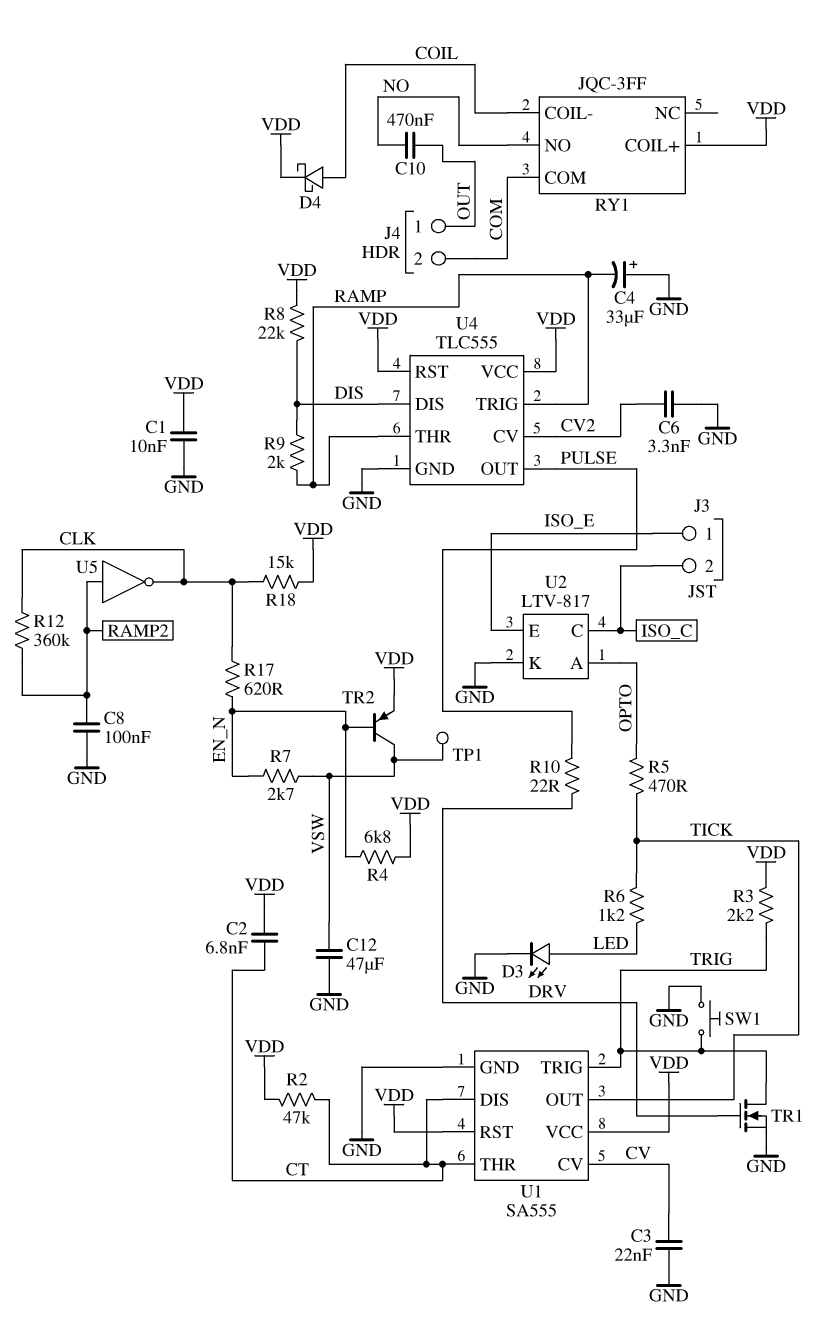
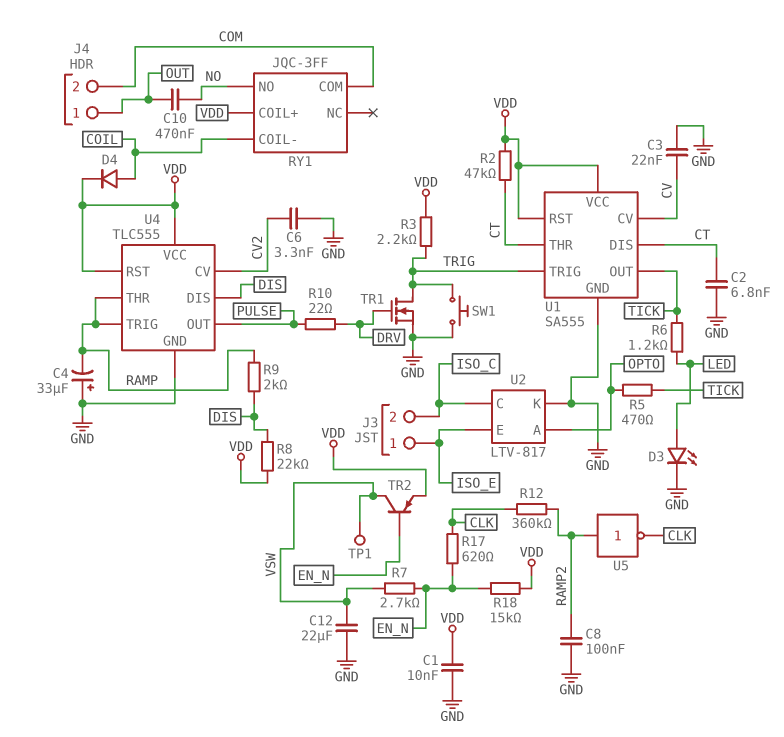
C2: 6.8nF (CT, VDD) -> 6.8nF (CT, GND)
C12: 47uF (GND, VSW) -> 22uF (GND, VSW)
D4: schottky (A COIL, K VDD) -> diode (A COIL, K VDD)
R4: 6.8k (EN_N, VDD) -> none
R18: 15k (CLK, VDD) -> 15k (EN_N, VDD)

